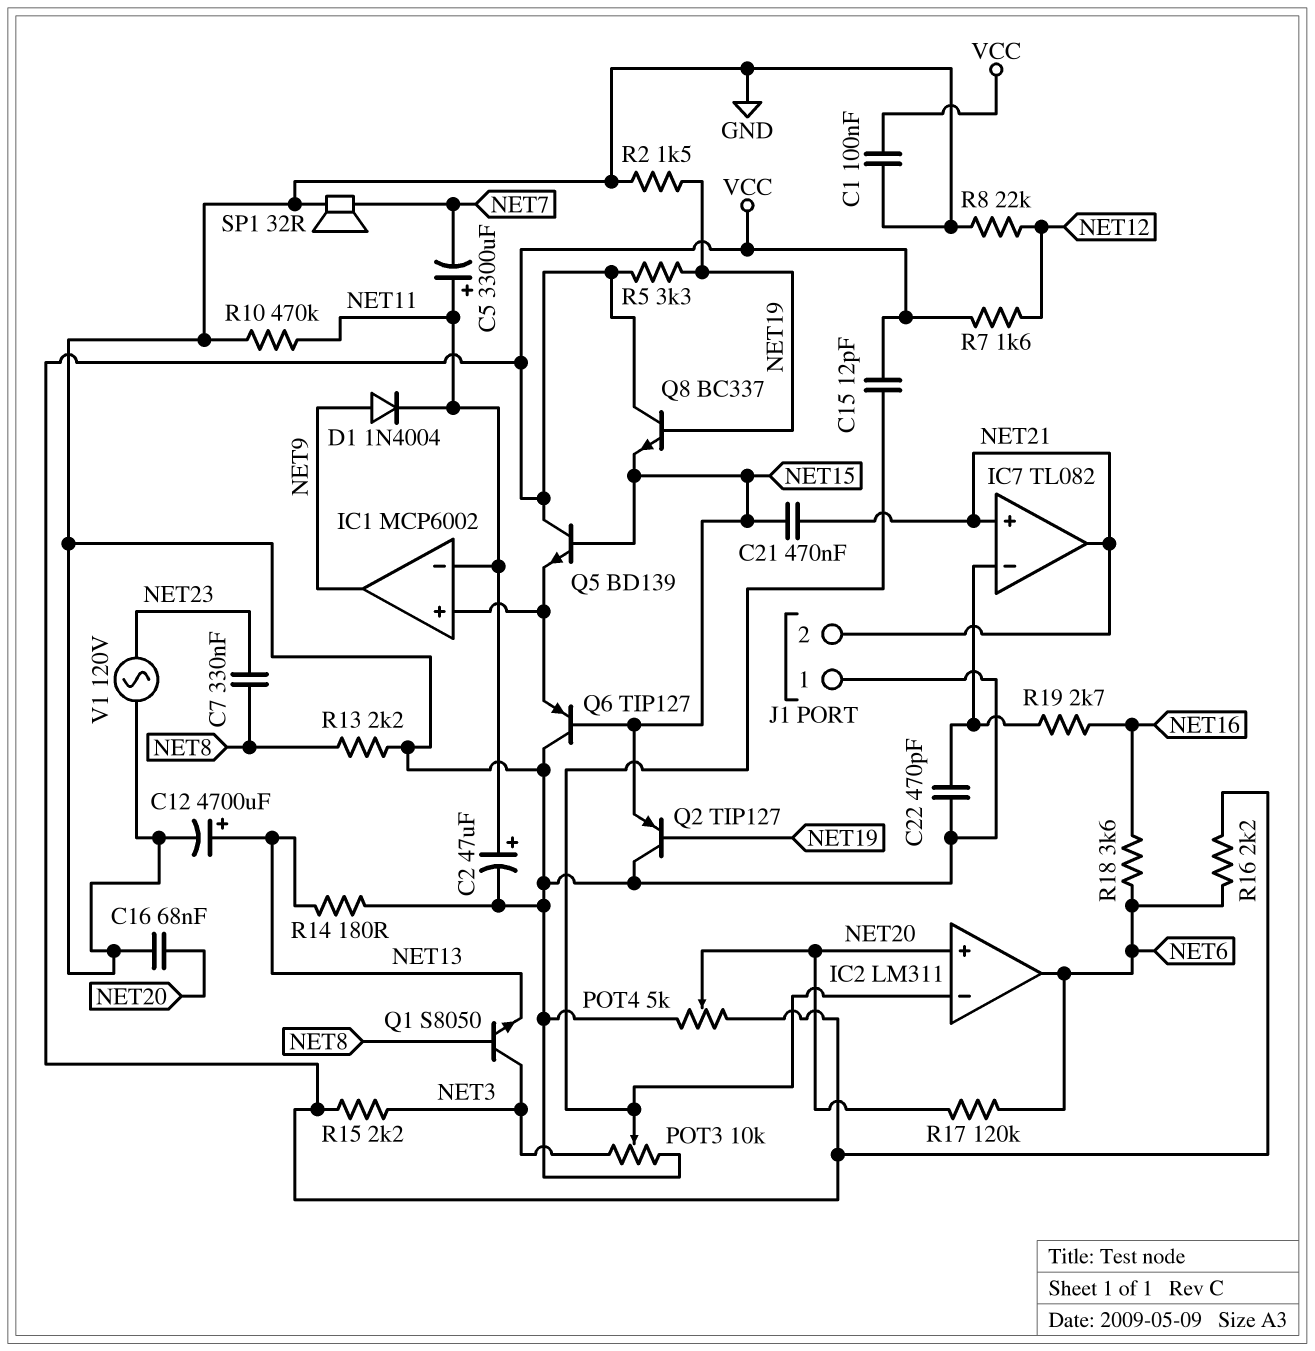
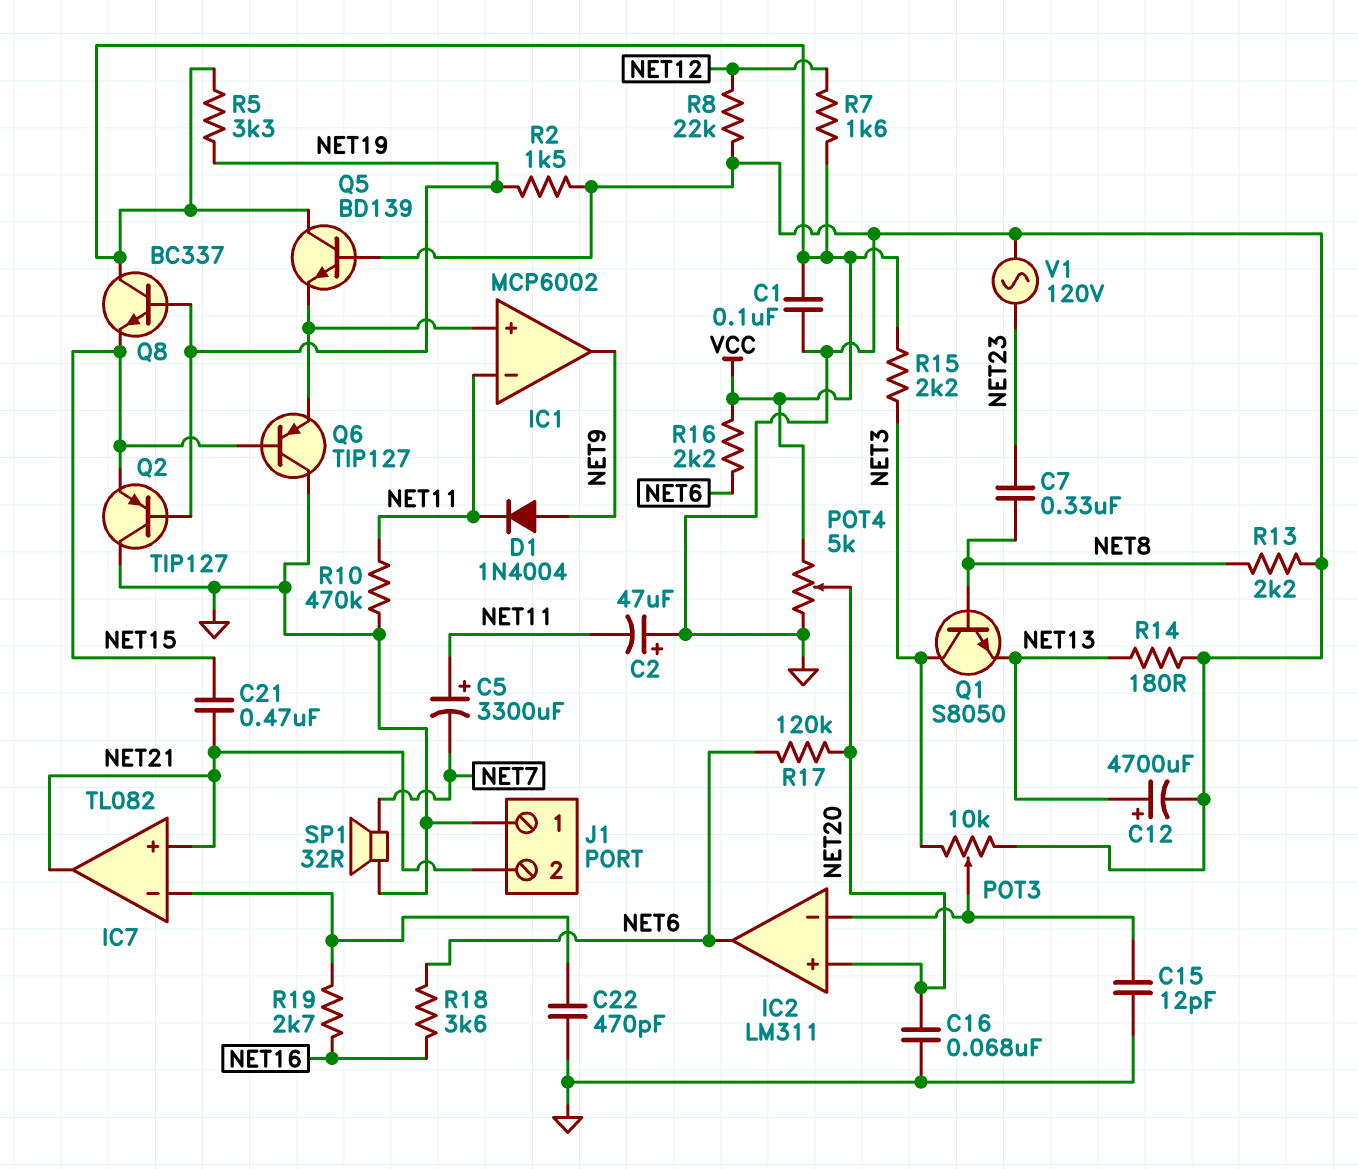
C2: 47uF (plus NET11, minus GND) -> 47uF (plus GND, minus NET11)
C15: 12pF (IC2/in-, VCC) -> 12pF (GND, IC2/in-)
Q5: NPN BD139 (B NET15, C VCC, E IC1/in+) -> NPN BD139 (B GND, C VCC, E IC1/in+)

